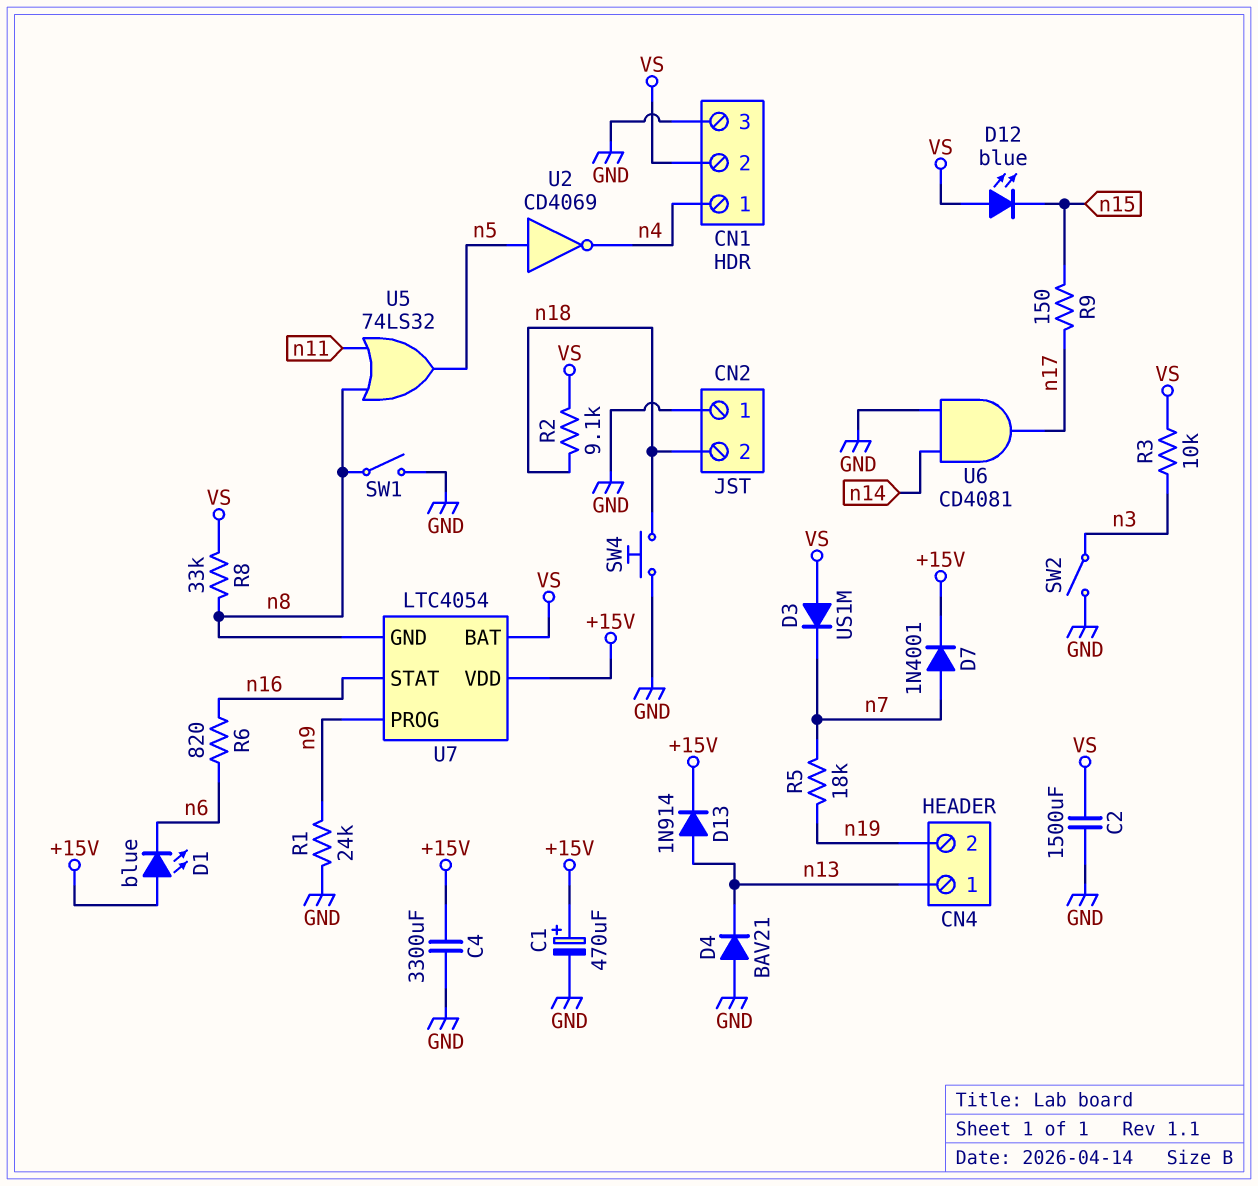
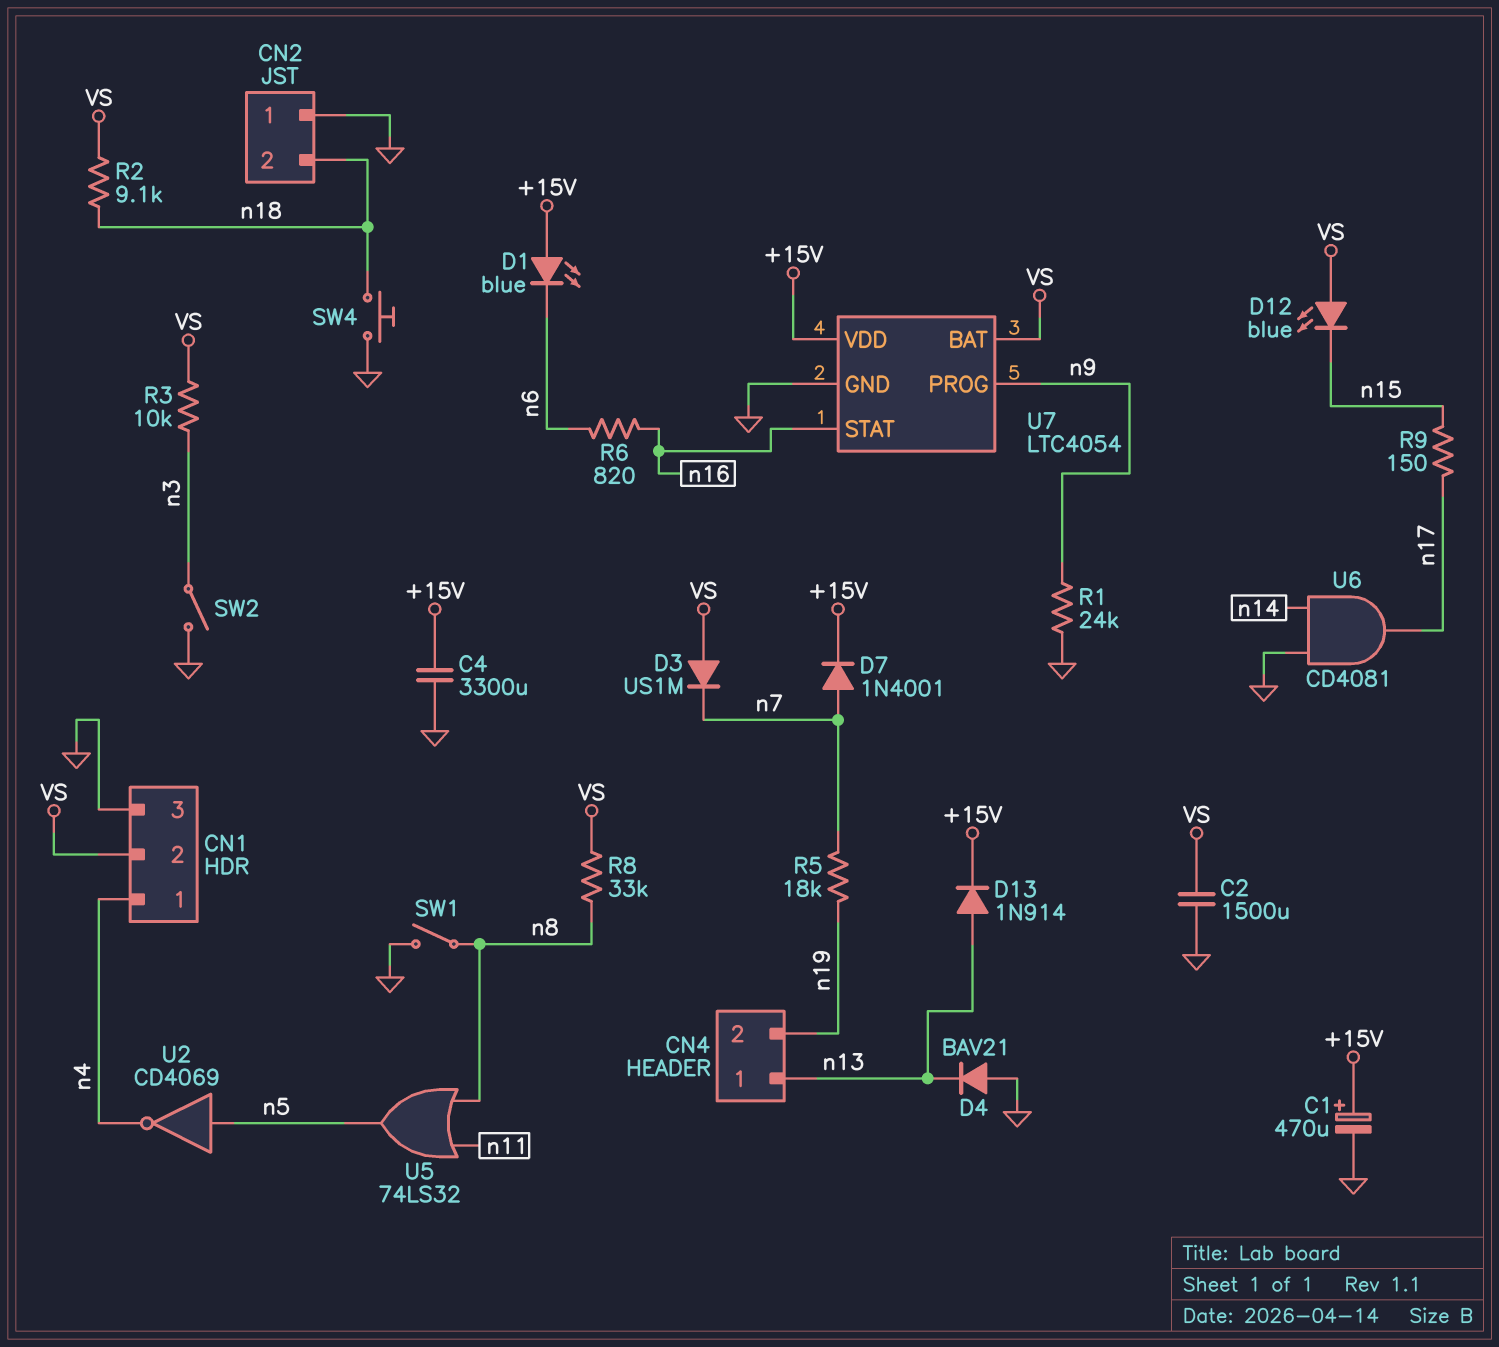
U7 pin GND: n8 -> GND

